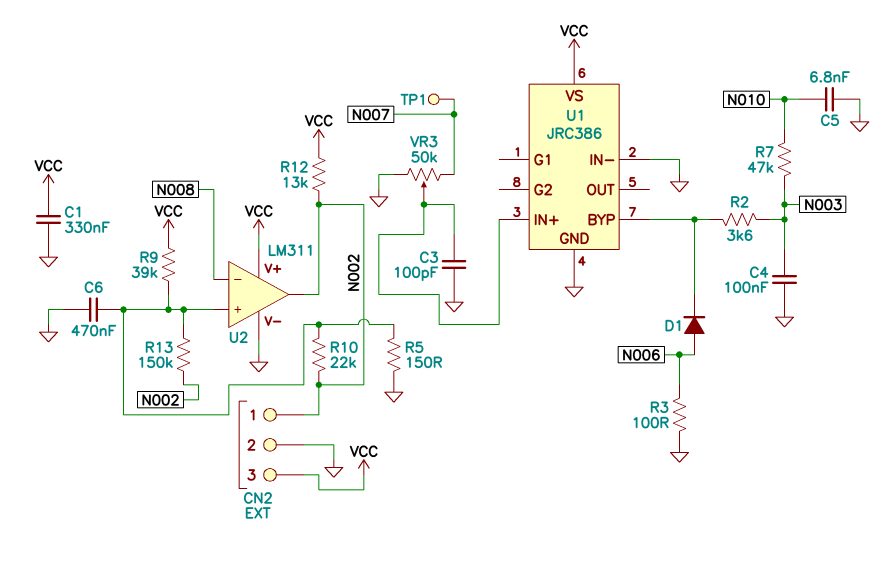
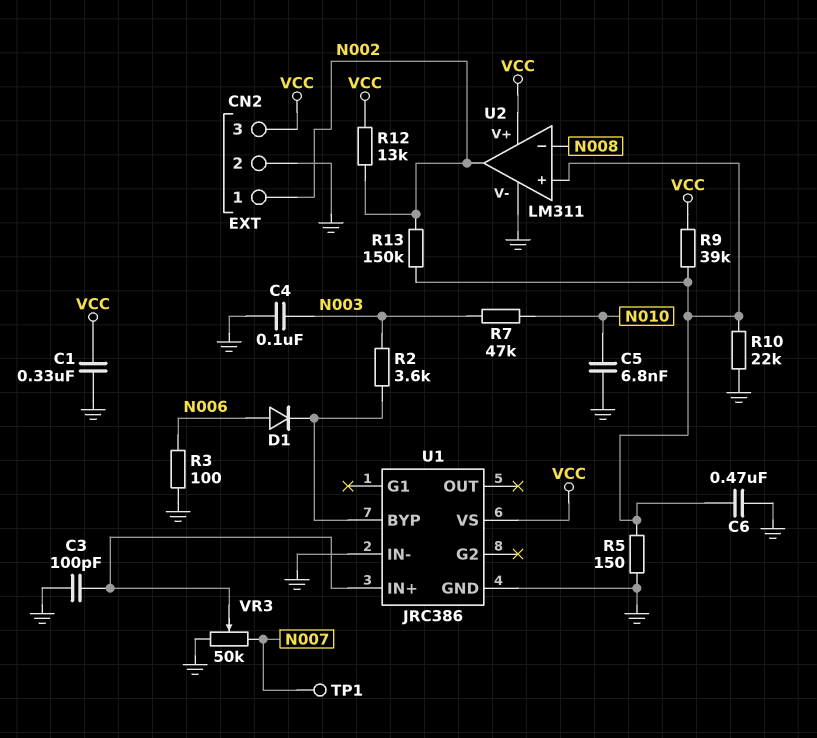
R10: 22k (N002, U2/in+) -> 22k (GND, U2/in+)

